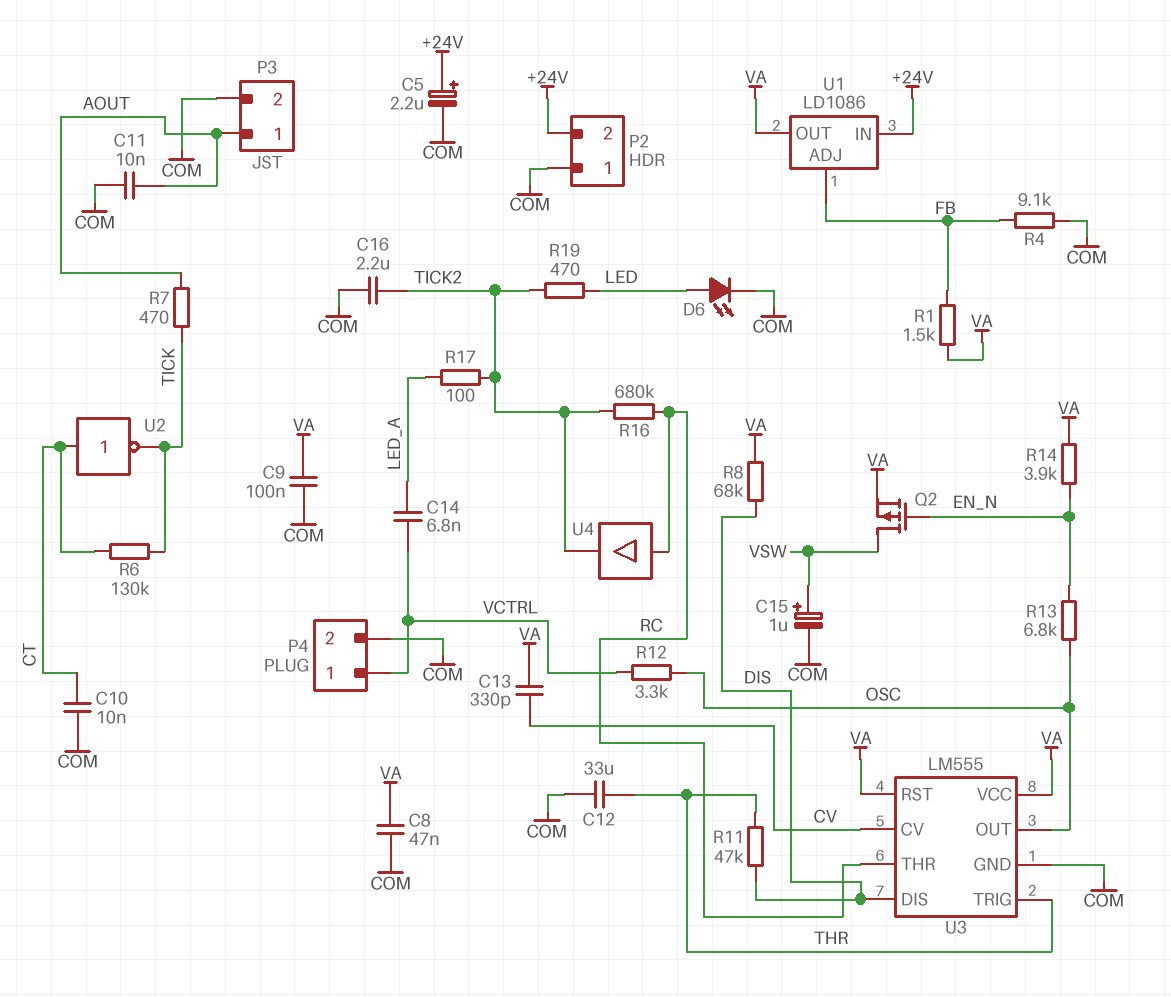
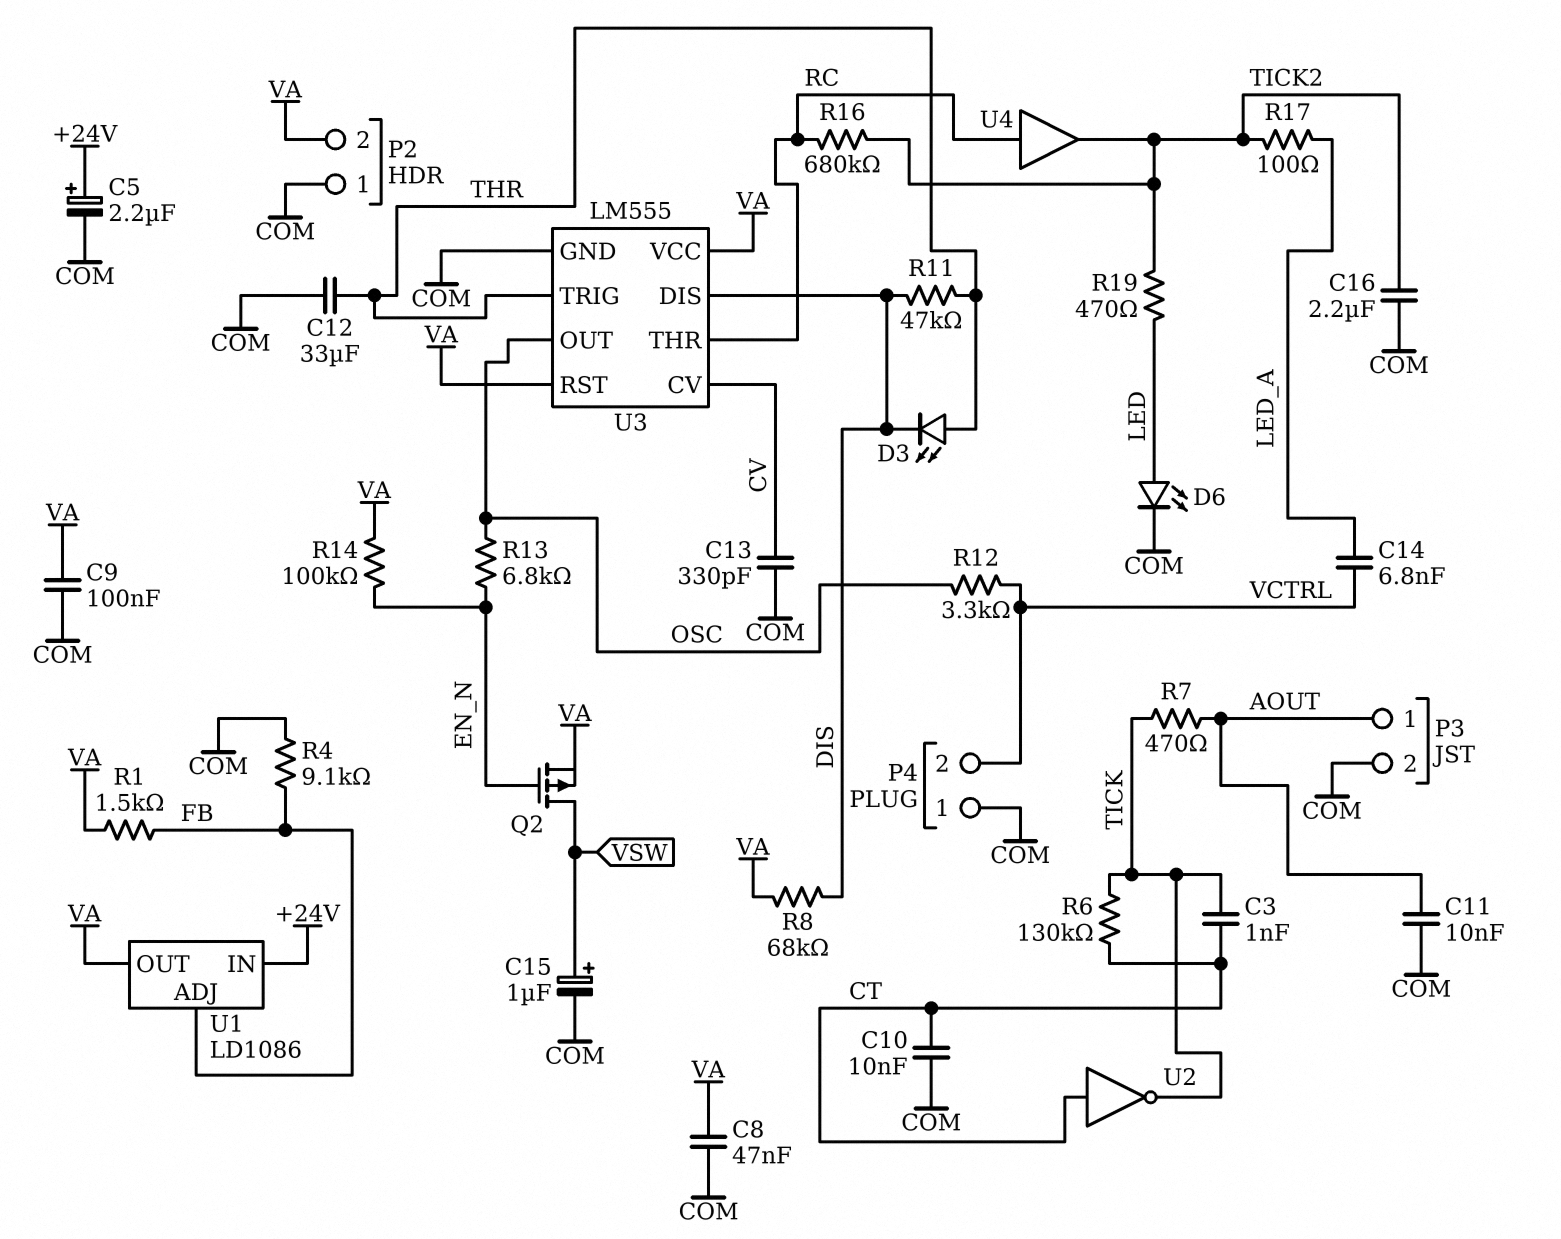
C3: none -> 1nF (CT, TICK)
C13: 330pF (CV, VA) -> 330pF (COM, CV)
D3: none -> LED (A THR, K DIS)
P2 pin 2: +24V -> VA
P4 pin 1: VCTRL -> COM
P4 pin 2: COM -> VCTRL
R14: 3.9k (EN_N, VA) -> 100k (EN_N, VA)

